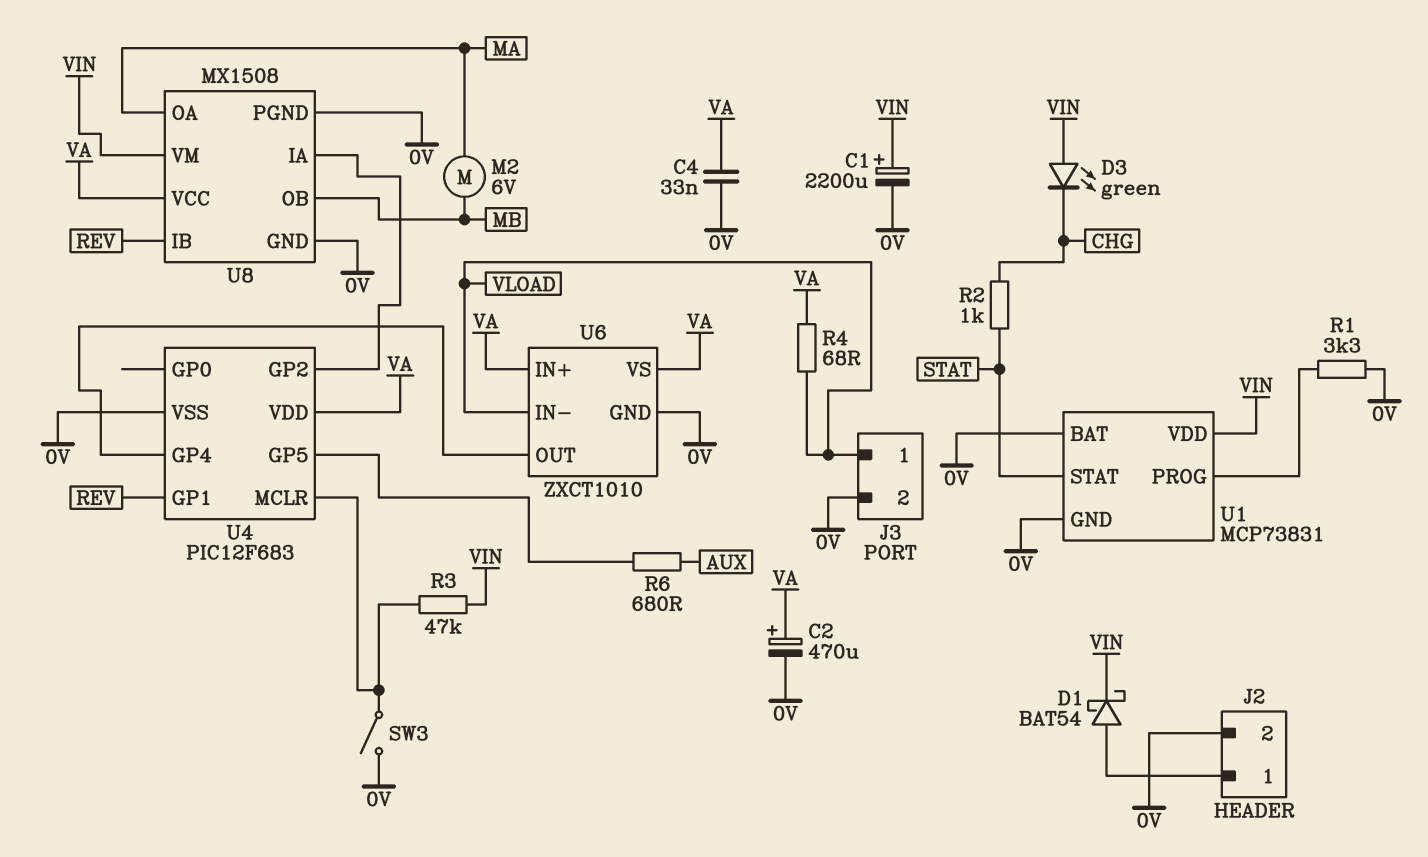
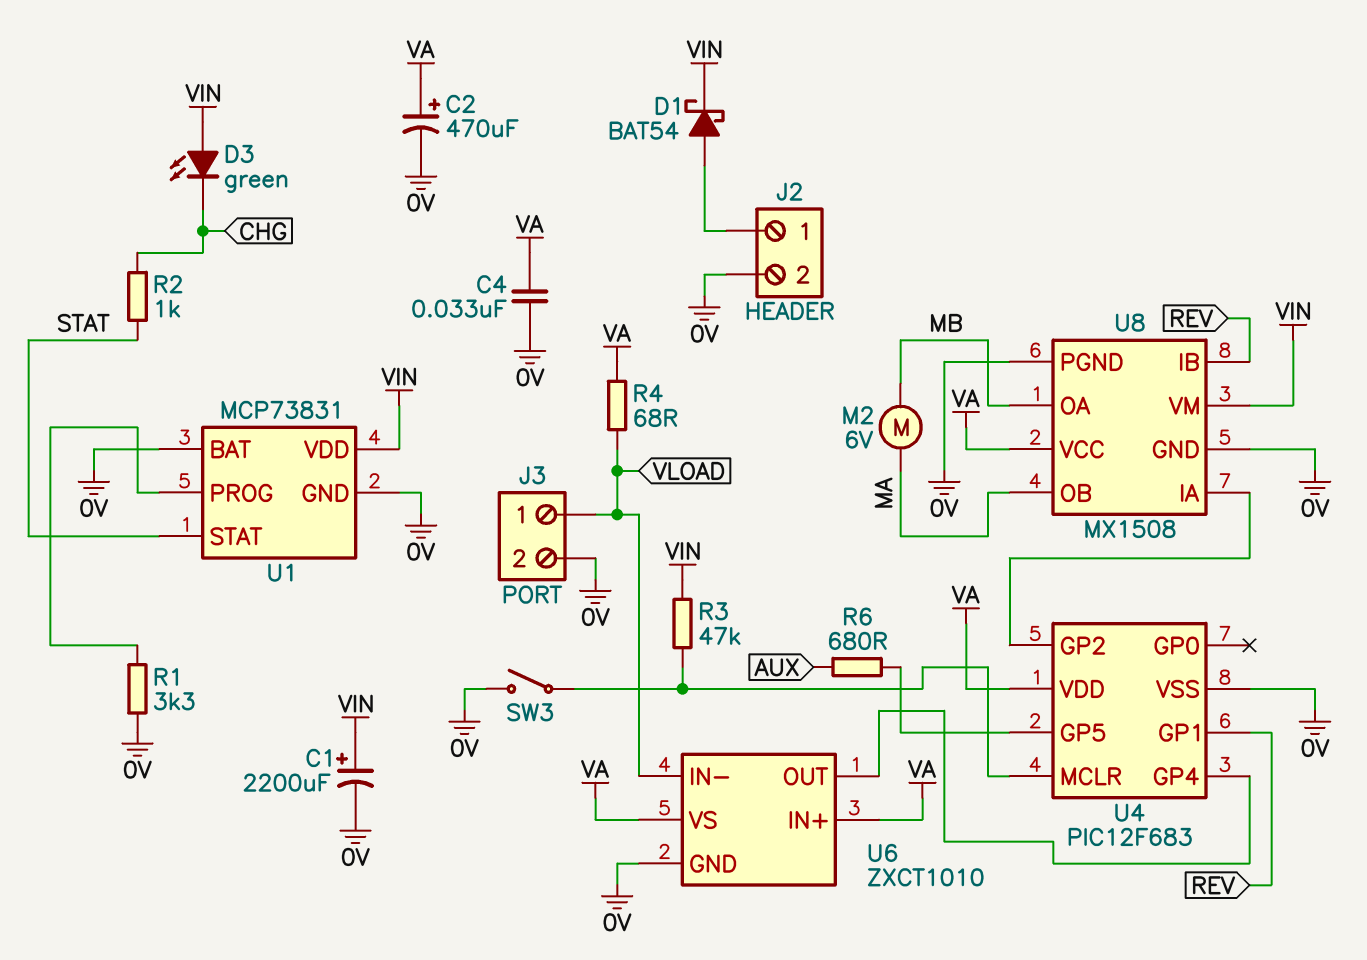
U8 pin OA: MA -> MB
U8 pin OB: MB -> MA

